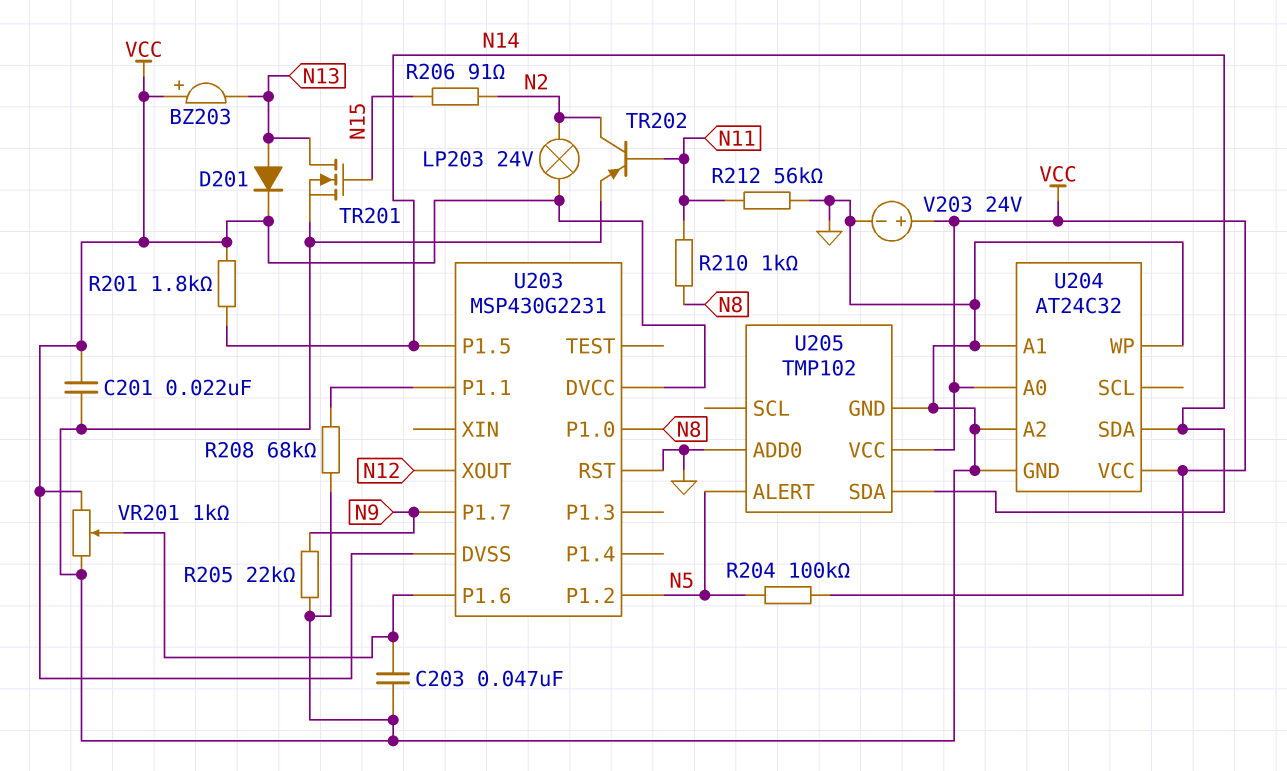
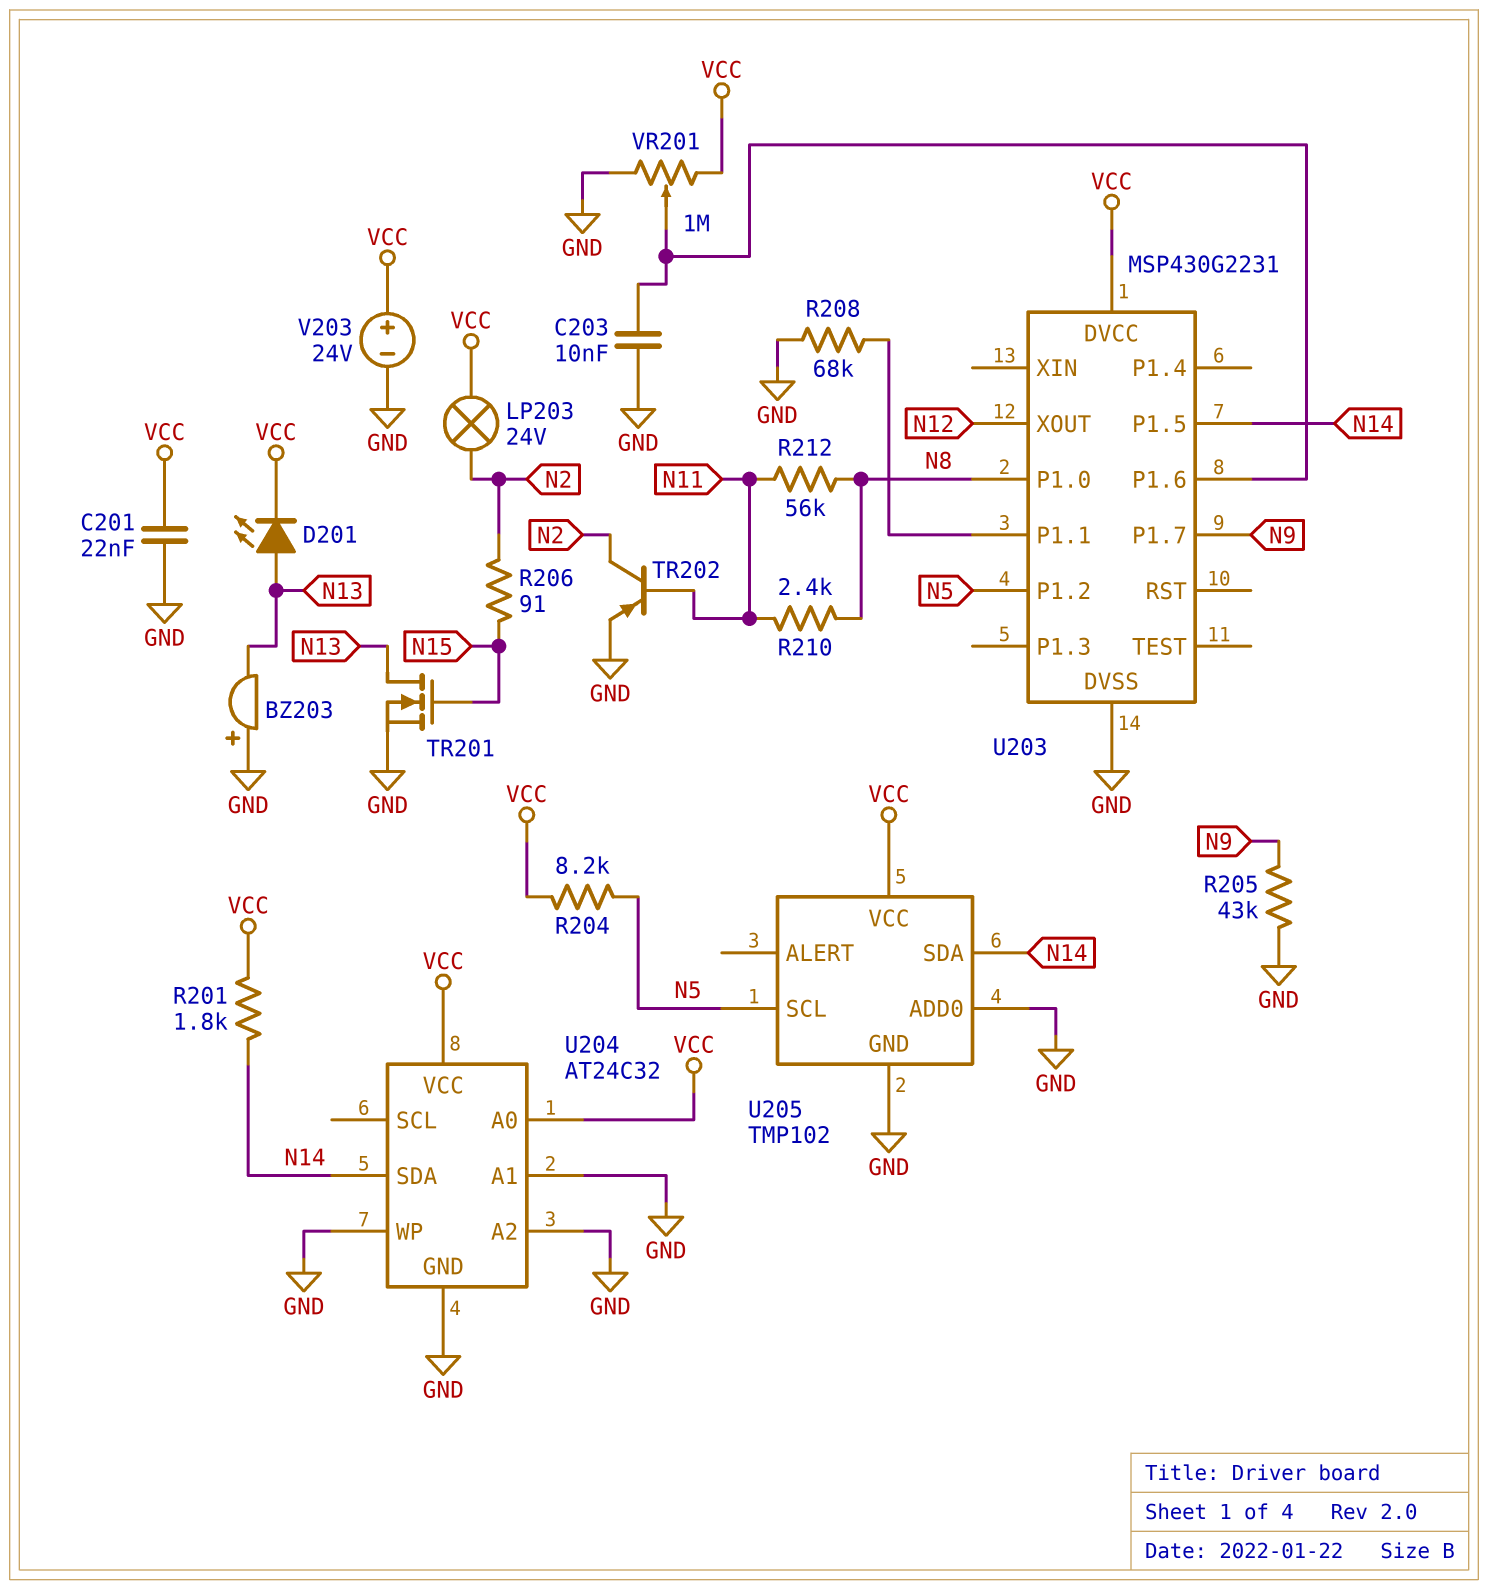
BZ203: buzzer (plus VCC, minus N13) -> buzzer (plus GND, minus N13)
C203: 47nF (GND, U203/P1.6) -> 10nF (GND, U203/P1.6)
D201: diode (A N13, K VCC) -> LED (A N13, K VCC)
R204: 100k (N5, VCC) -> 8.2k (N5, VCC)
R205: 22k (GND, N9) -> 43k (GND, N9)
R210: 1k (N8, N11) -> 2.4k (N8, N11)
R212: 56k (GND, N11) -> 56k (N8, N11)
U203 pin DVSS: VCC -> GND
U203 pin RST: GND -> none
U205 pin ALERT: N5 -> none
U205 pin SCL: none -> N5
VR201: 1k (GND, VCC, wiper U203/P1.6) -> 1M (GND, VCC, wiper U203/P1.6)

